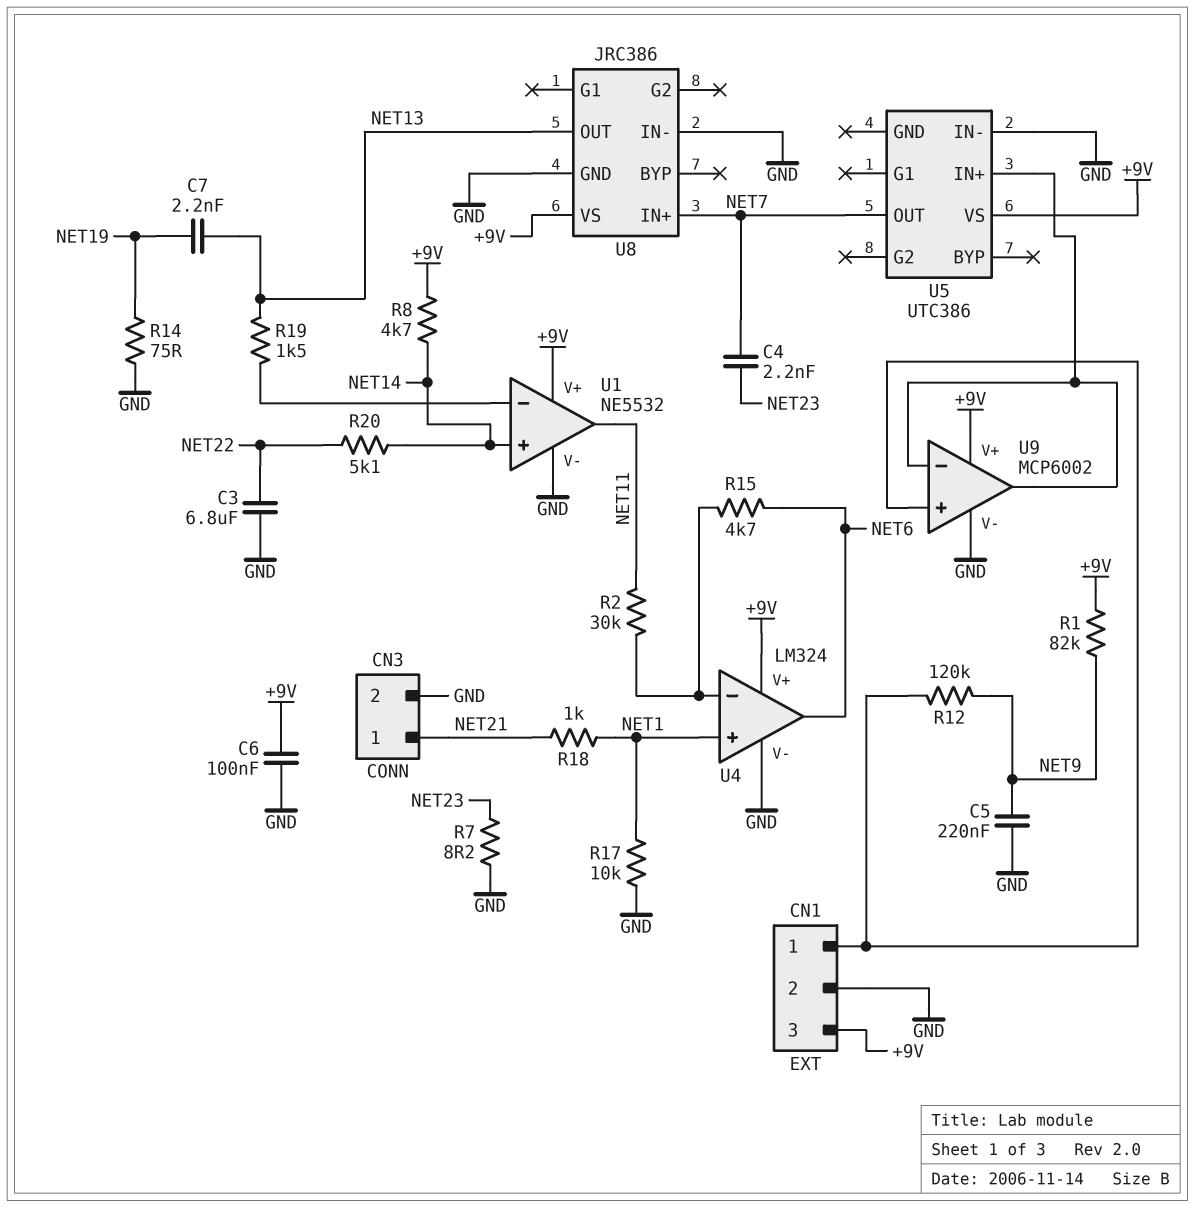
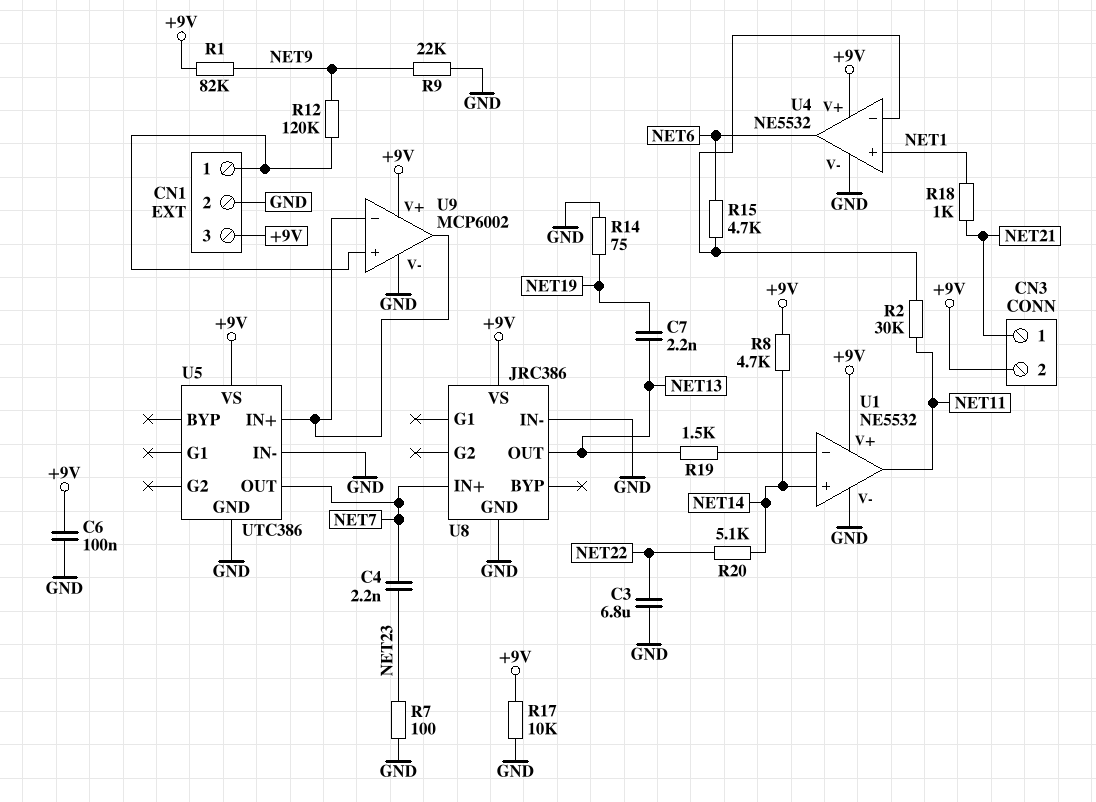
C5: 220nF (GND, NET9) -> none
CN3 pin 2: GND -> +9V
R7: 8.2 (GND, NET23) -> 100 (GND, NET23)
R9: none -> 22k (GND, NET9)
R17: 10k (GND, NET1) -> 10k (+9V, GND)
U4: LM324 -> NE5532
U5 pin GND: none -> GND

